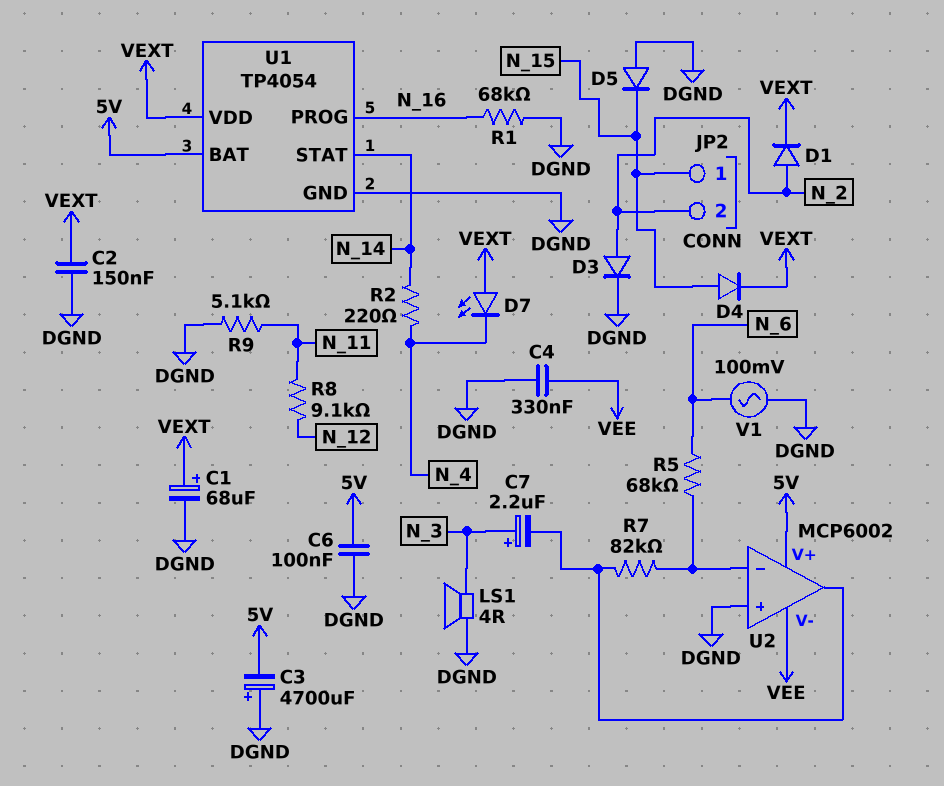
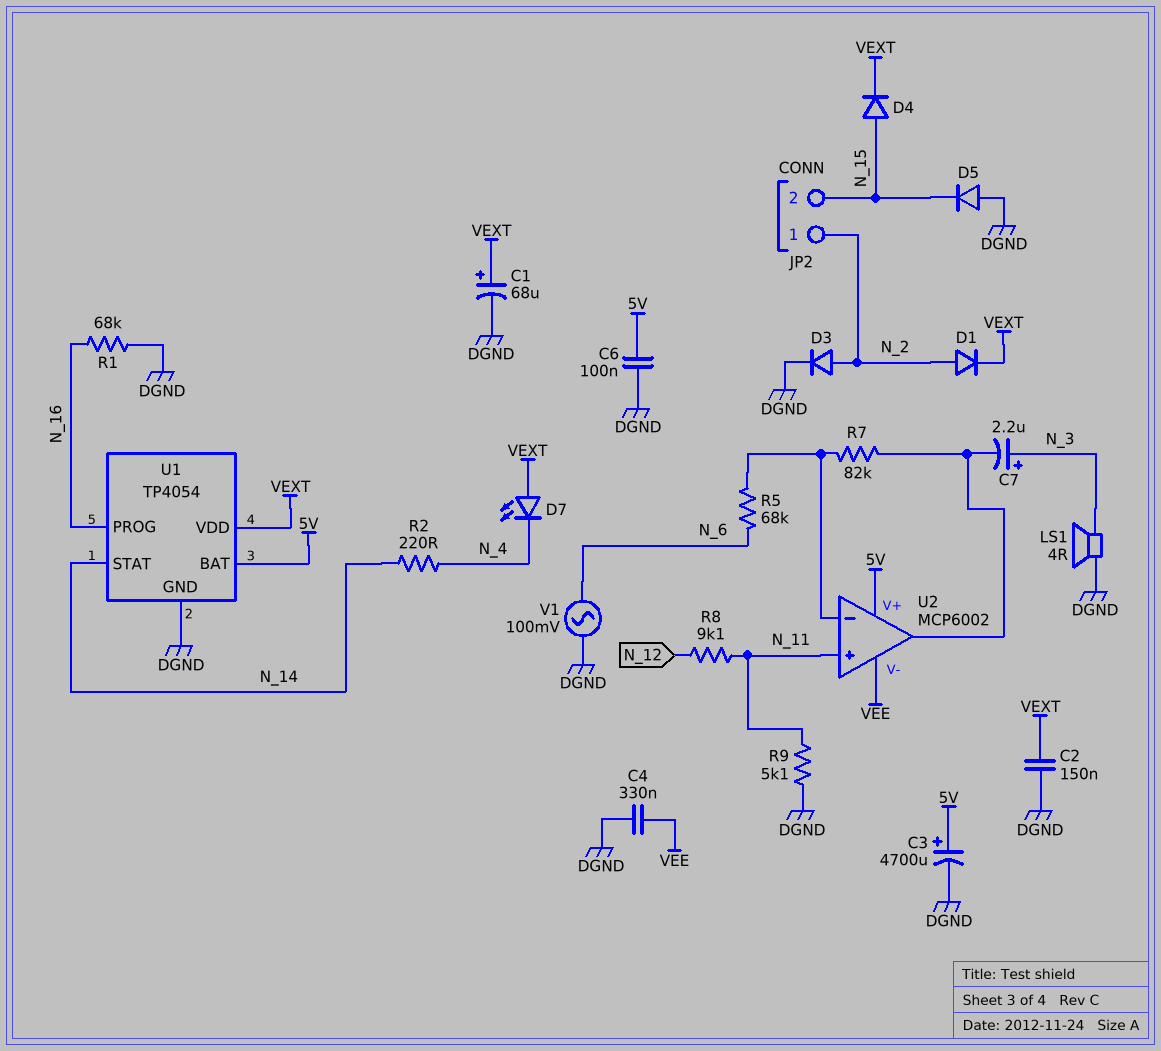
C3: 4700uF (plus DGND, minus 5V) -> 4700uF (plus 5V, minus DGND)
JP2 pin 1: N_15 -> N_2
JP2 pin 2: N_2 -> N_15
U2 pin in+: DGND -> N_11

